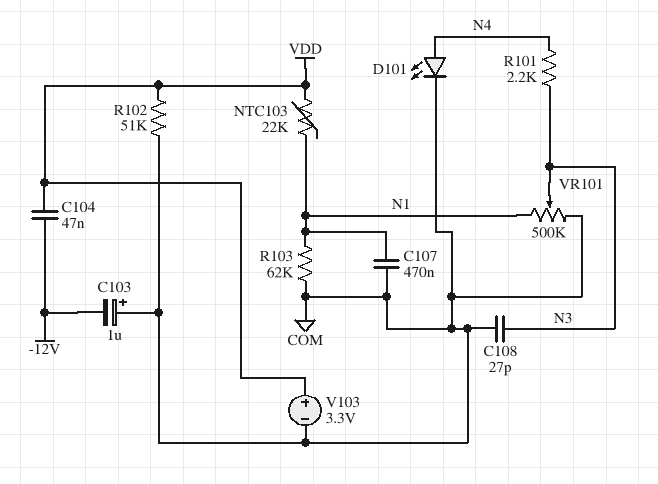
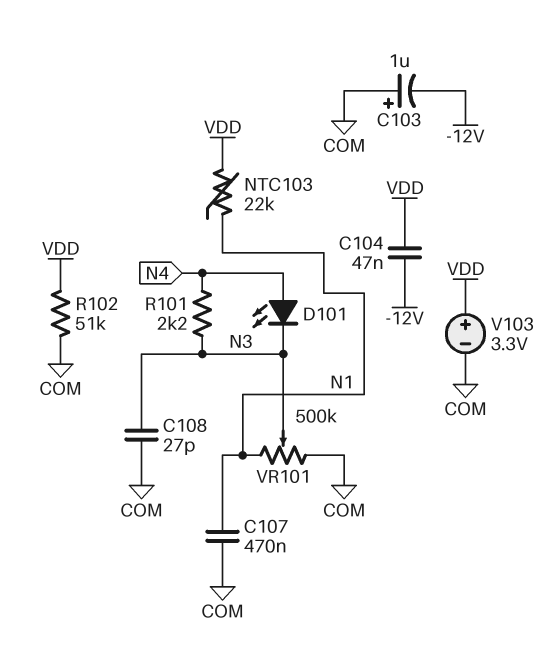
D101: LED (A N4, K COM) -> LED (A N4, K N3)
R103: 62k (COM, N1) -> none

